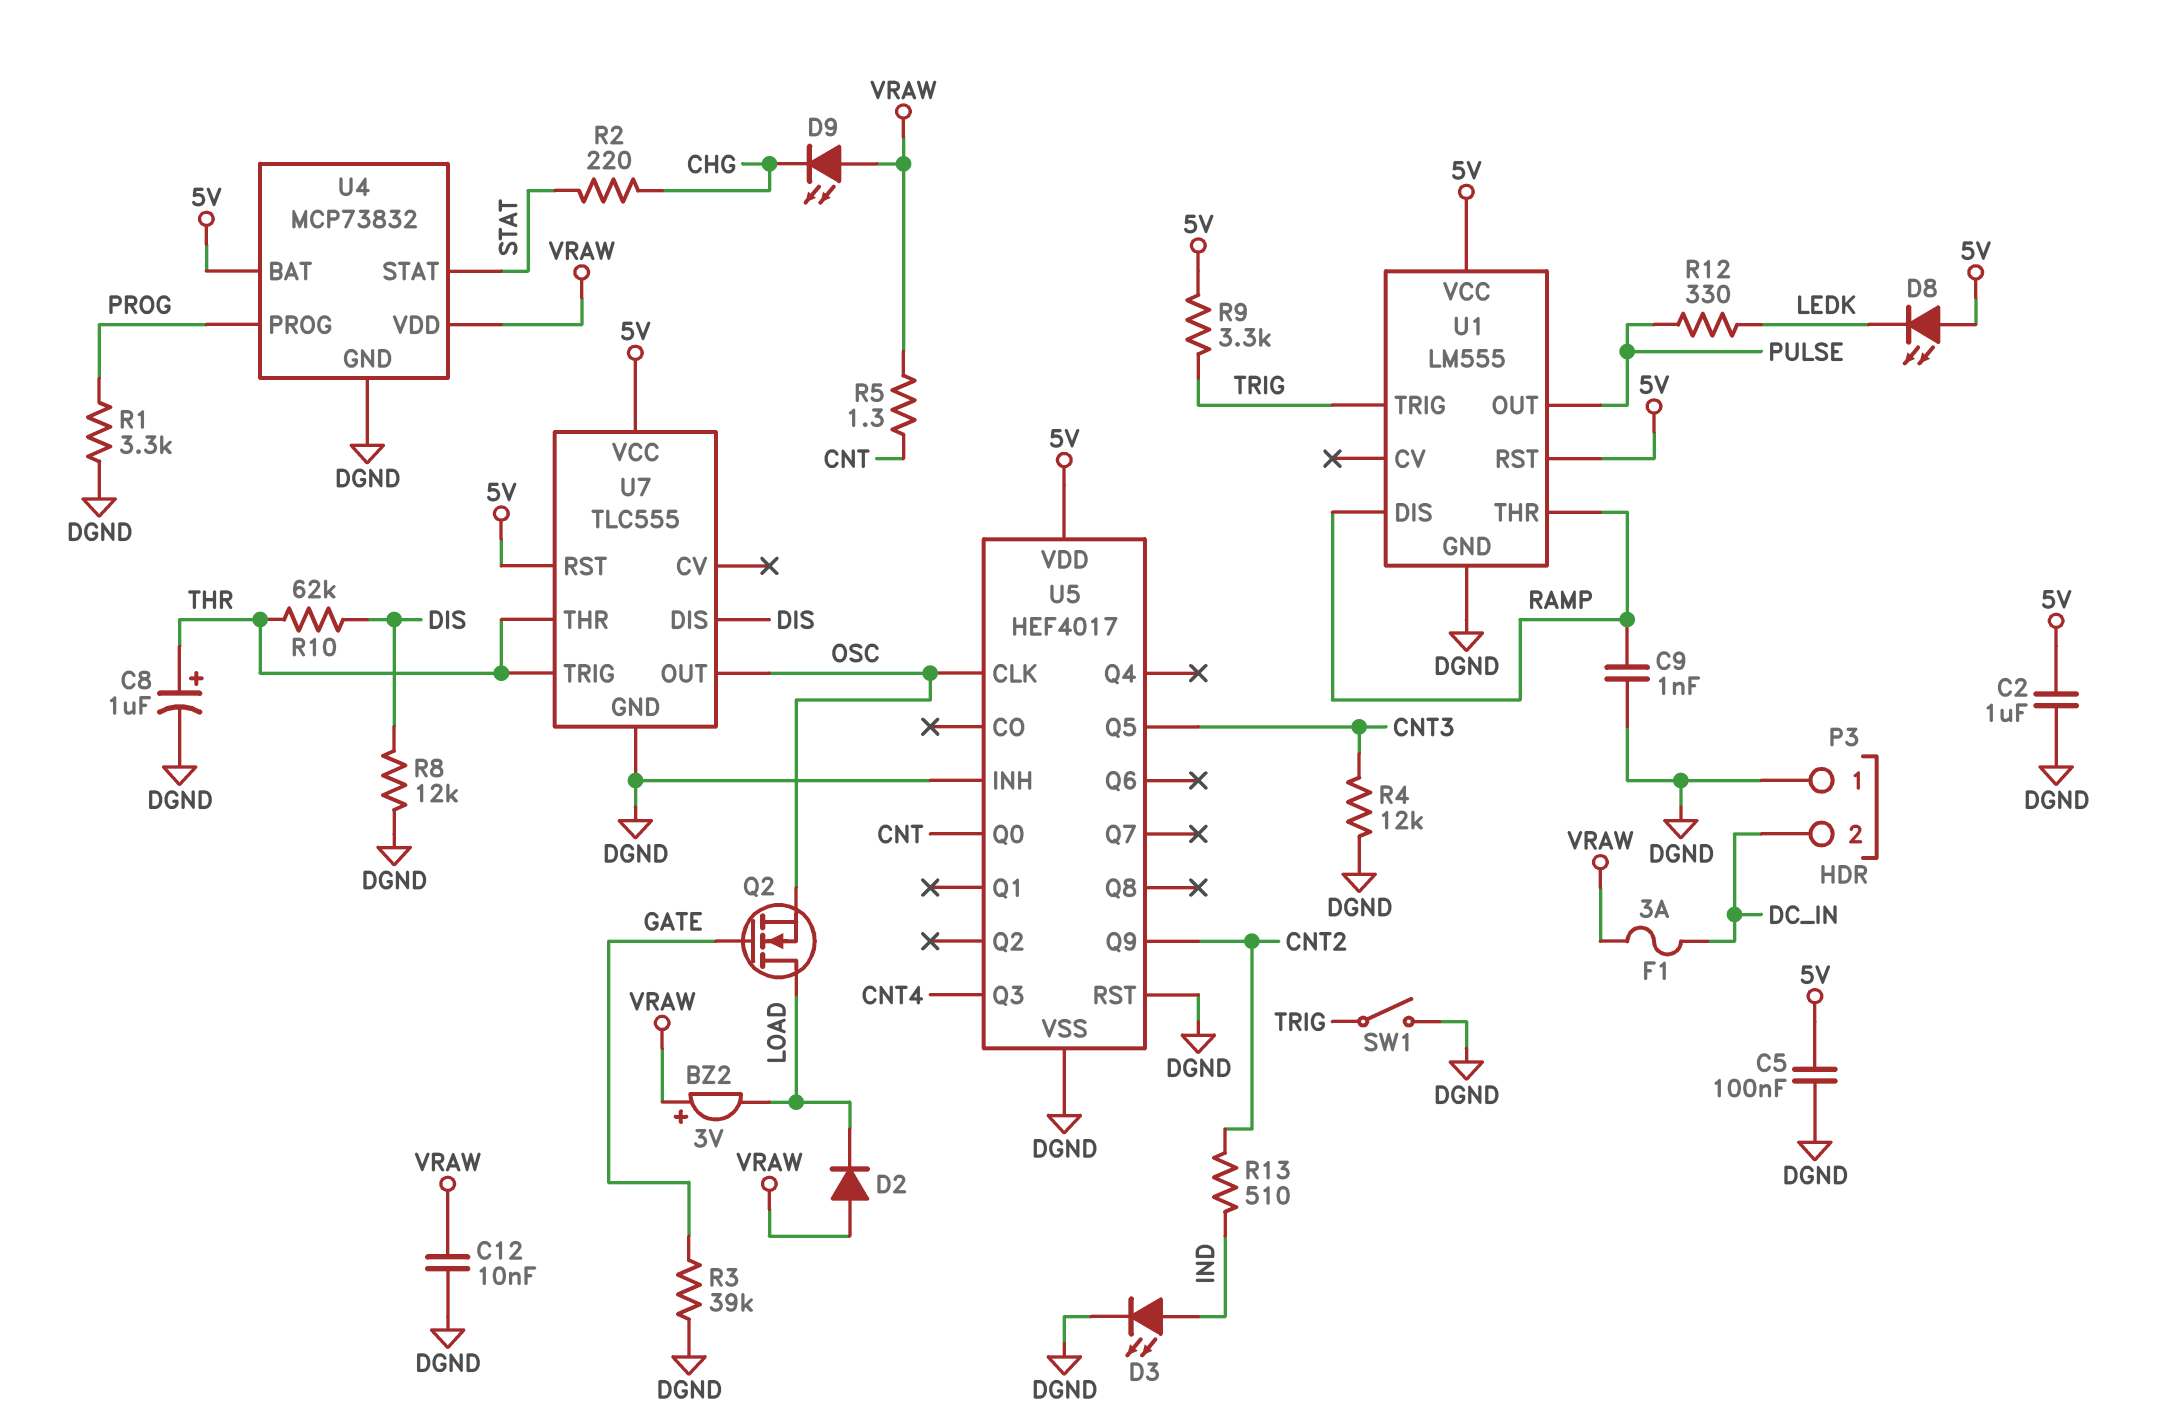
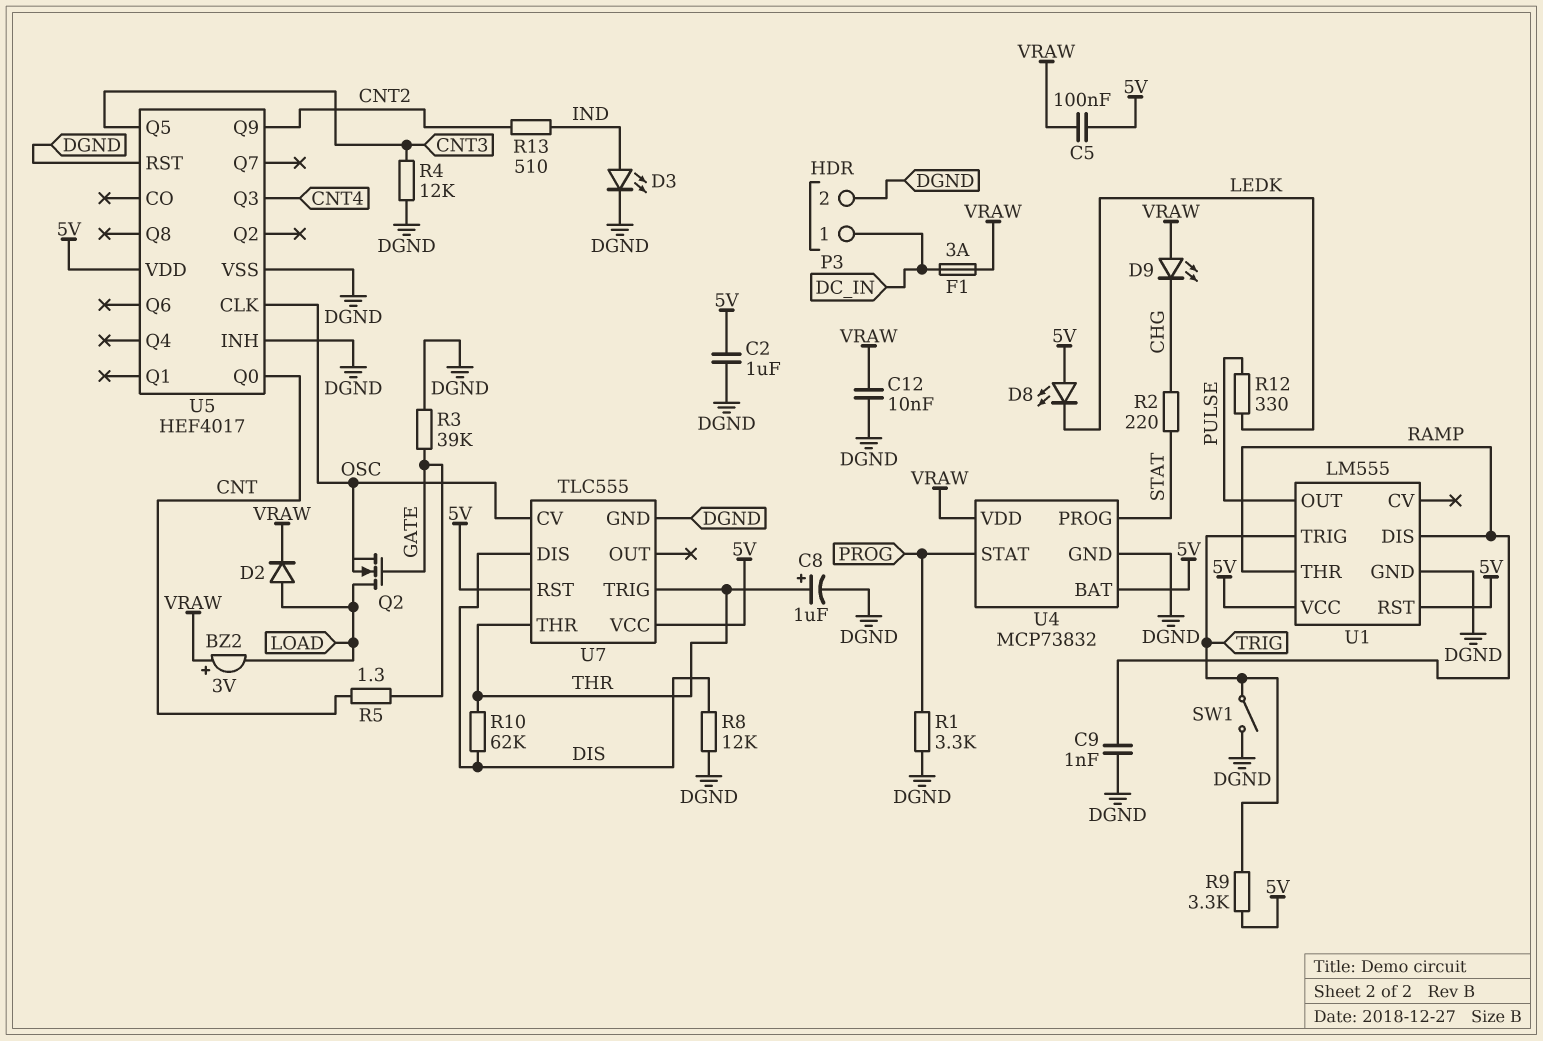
C5: 100nF (5V, DGND) -> 100nF (5V, VRAW)
D2: diode (A VRAW, K LOAD) -> diode (A LOAD, K VRAW)
P3 pin 1: DGND -> DC_IN
P3 pin 2: DC_IN -> DGND
R5: 1.3 (CNT, VRAW) -> 1.3 (CNT, GATE)
U4 pin PROG: PROG -> STAT
U4 pin STAT: STAT -> PROG
U7 pin CV: none -> OSC
U7 pin OUT: OSC -> none

